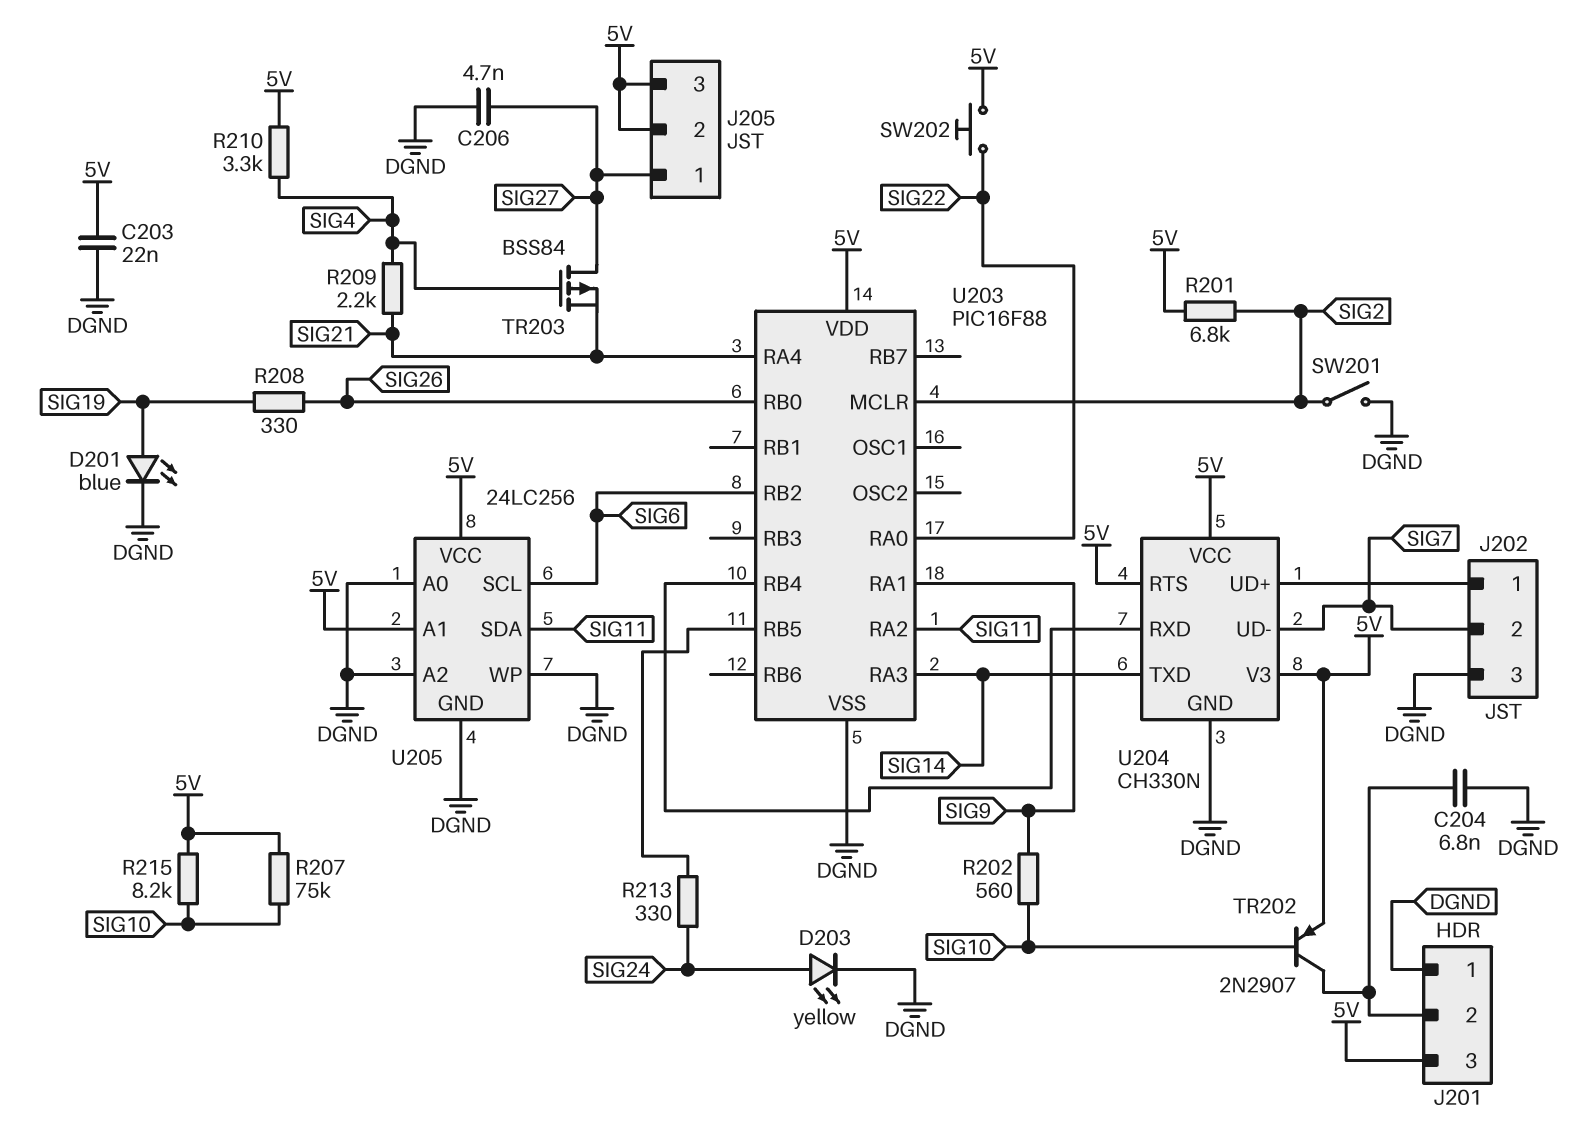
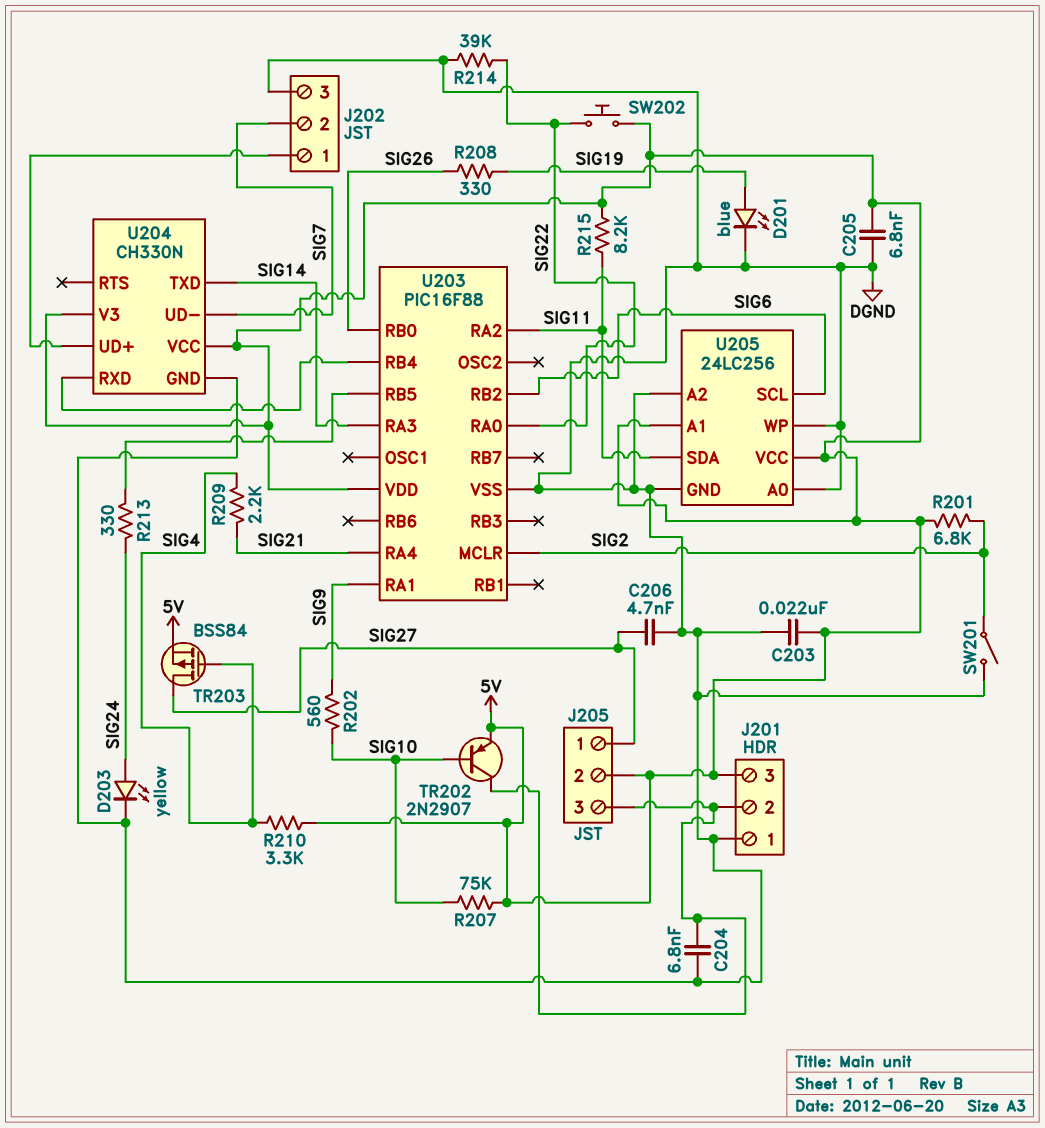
C205: none -> 6.8nF (5V, DGND)
J205 pin 3: 5V -> J201/2
R214: none -> 39k (DGND, SIG22)
R215: 8.2k (5V, SIG10) -> 8.2k (5V, SIG11)
TR203: PMOS BSS84 (G SIG4, D SIG27, S SIG21) -> PMOS BSS84 (G SIG4, D SIG27, S 5V)
U204 pin RTS: 5V -> none

